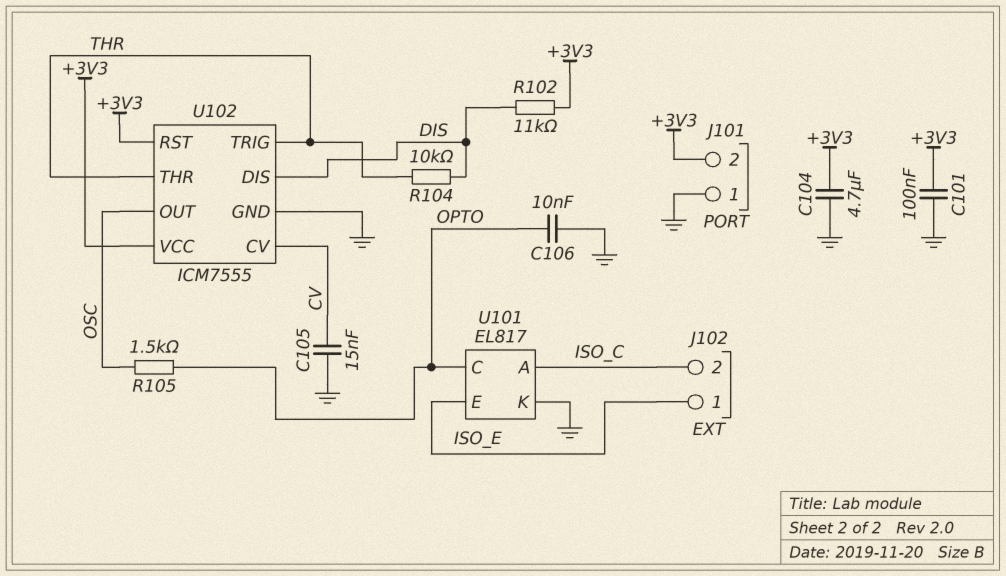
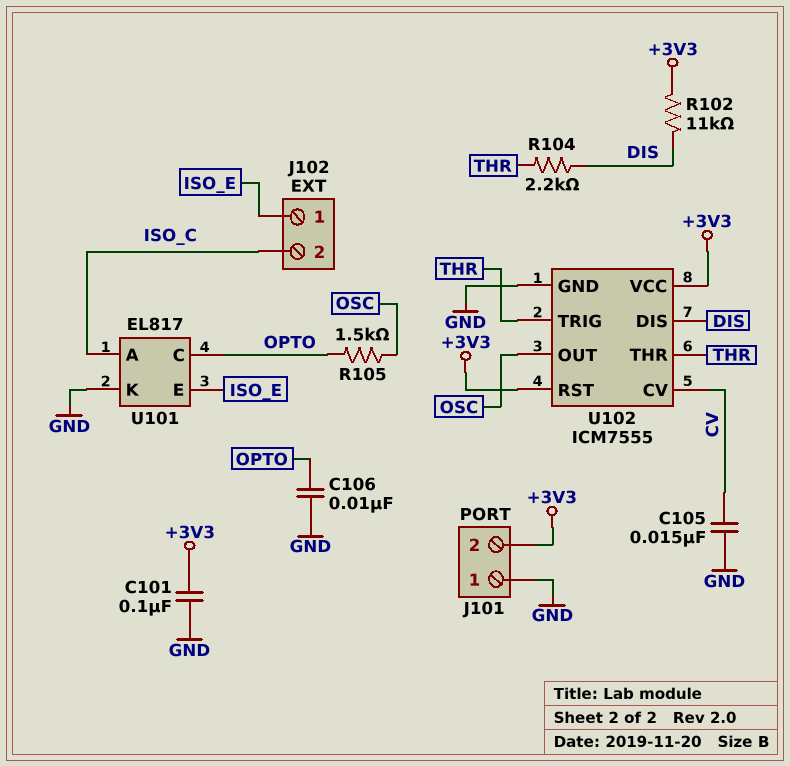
C104: 4.7uF (+3V3, GND) -> none
R104: 10k (DIS, THR) -> 2.2k (DIS, THR)

